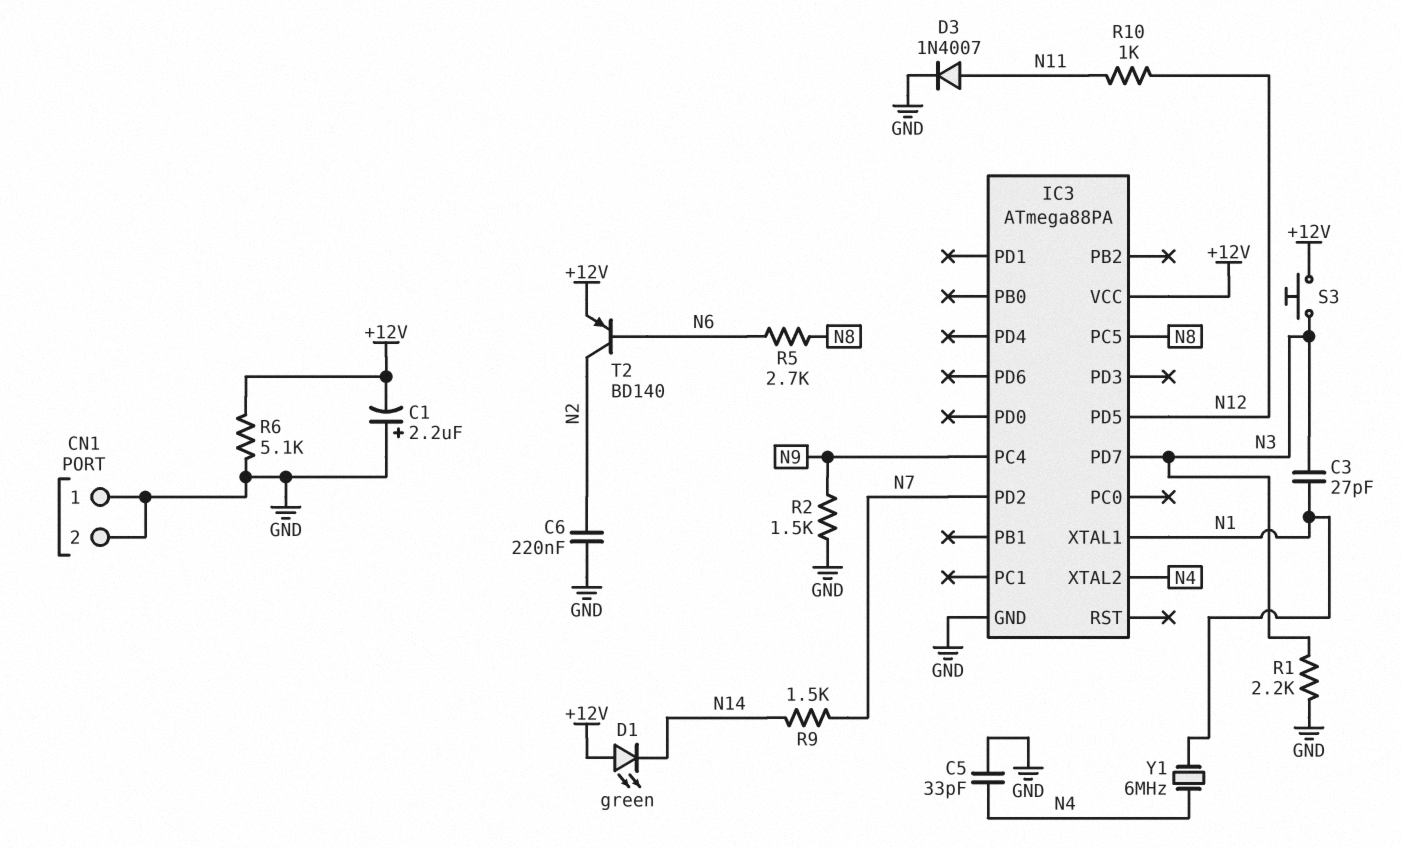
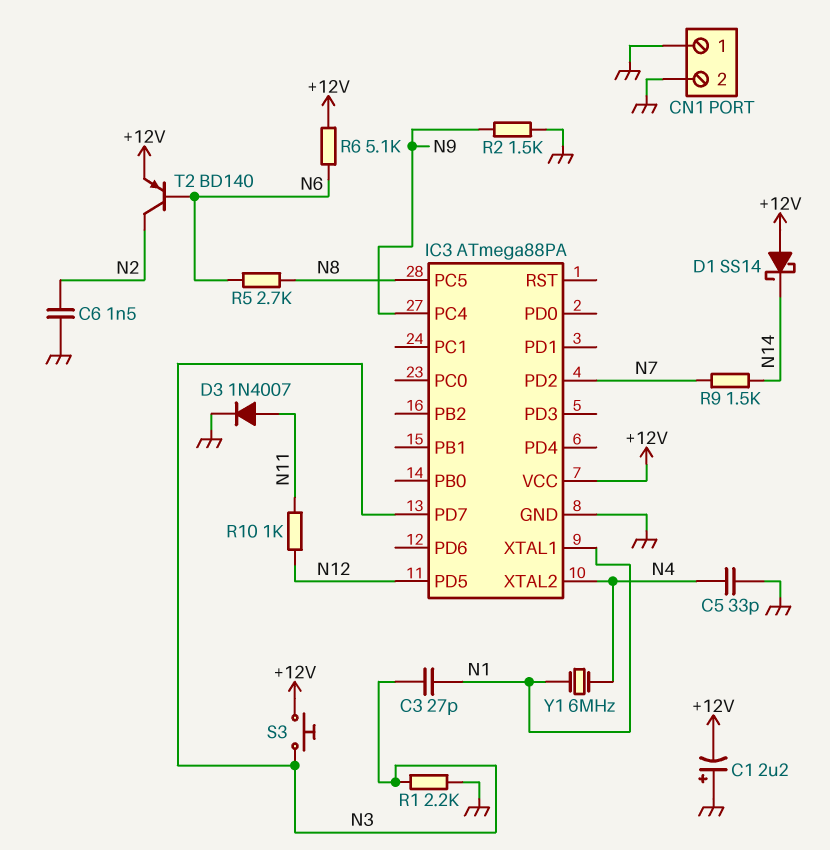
C6: 220nF (GND, N2) -> 1.5nF (GND, N2)
D1: LED green (A +12V, K N14) -> schottky SS14 (A +12V, K N14)
R6: 5.1k (+12V, GND) -> 5.1k (+12V, N6)

